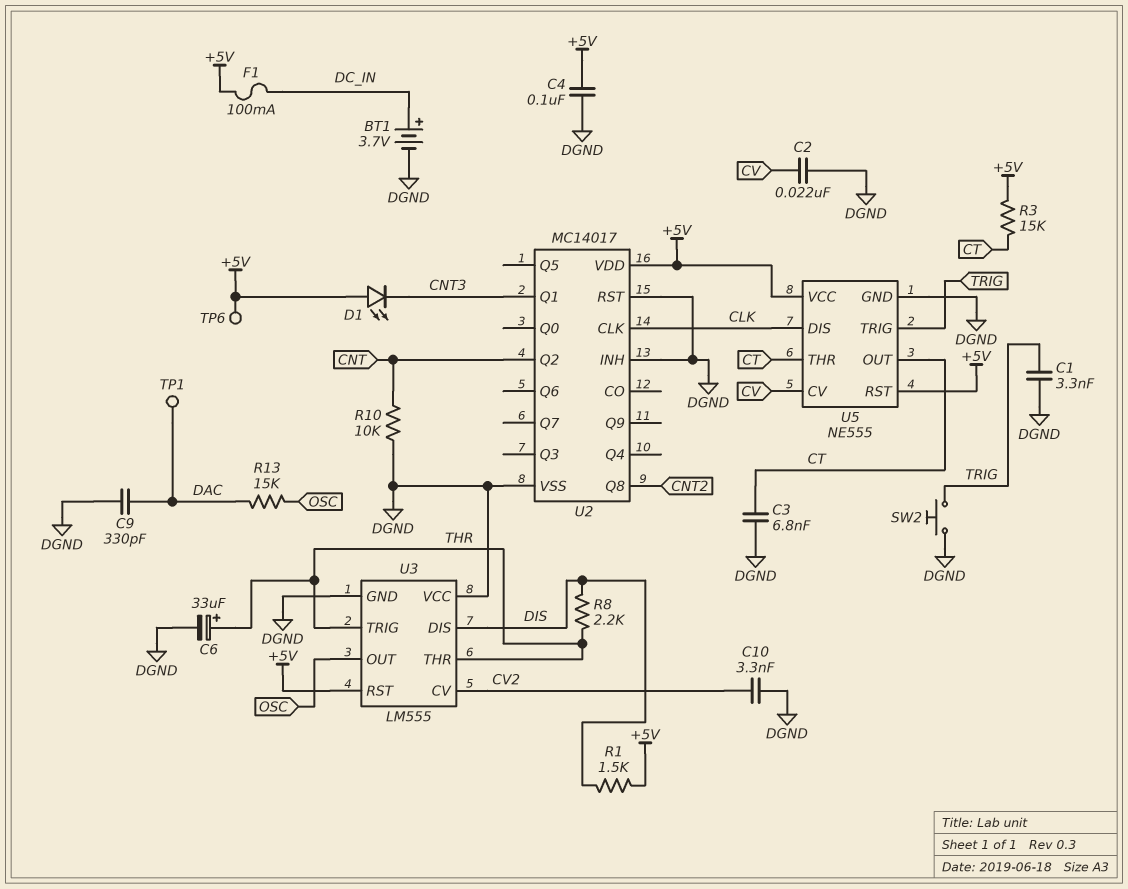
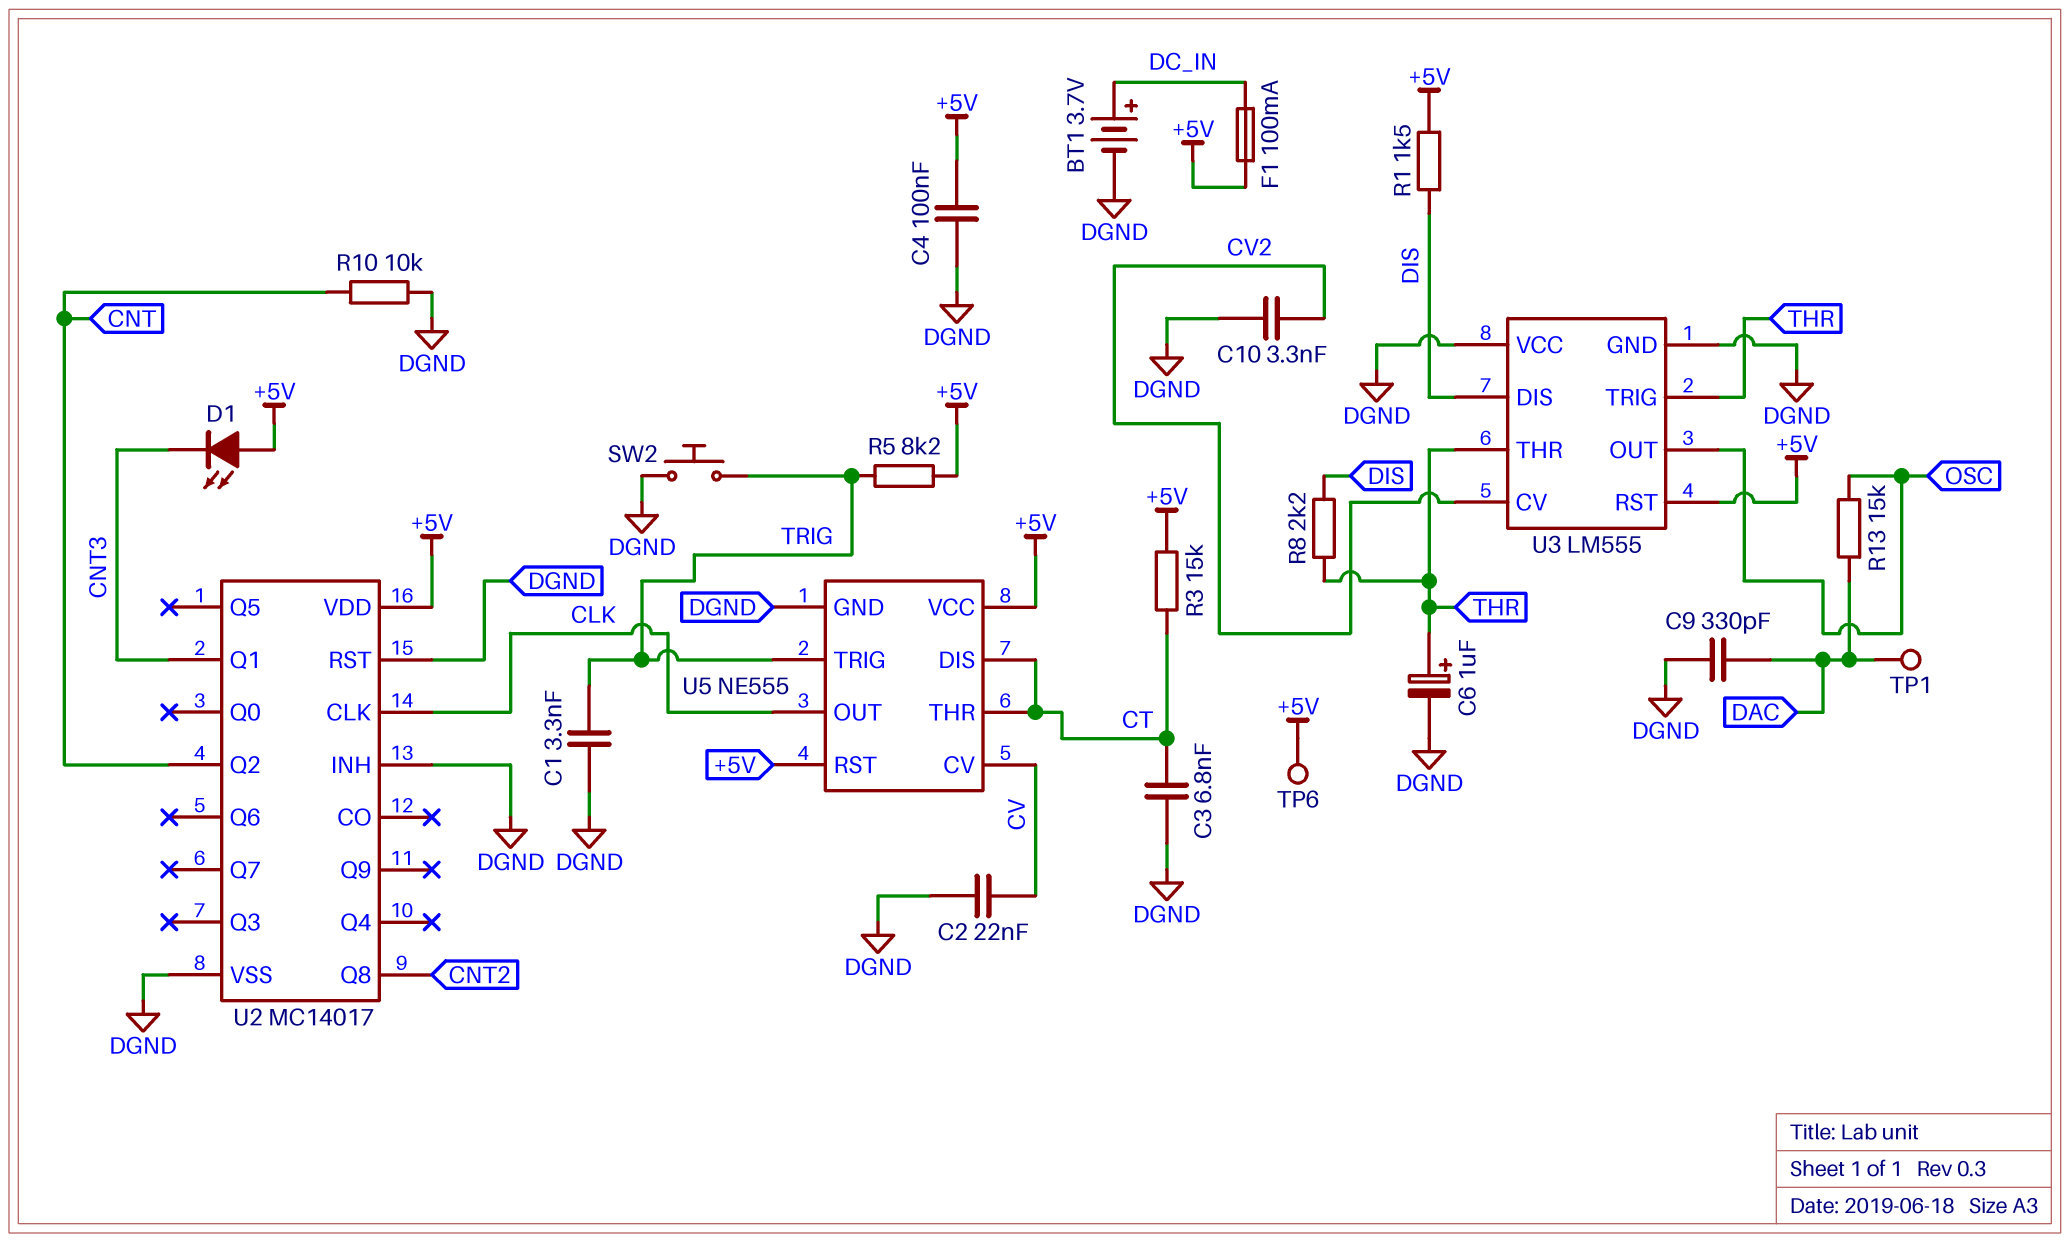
C6: 33uF (plus THR, minus DGND) -> 1uF (plus THR, minus DGND)
R5: none -> 8.2k (+5V, TRIG)
U5 pin DIS: CLK -> CT
U5 pin OUT: CT -> CLK

